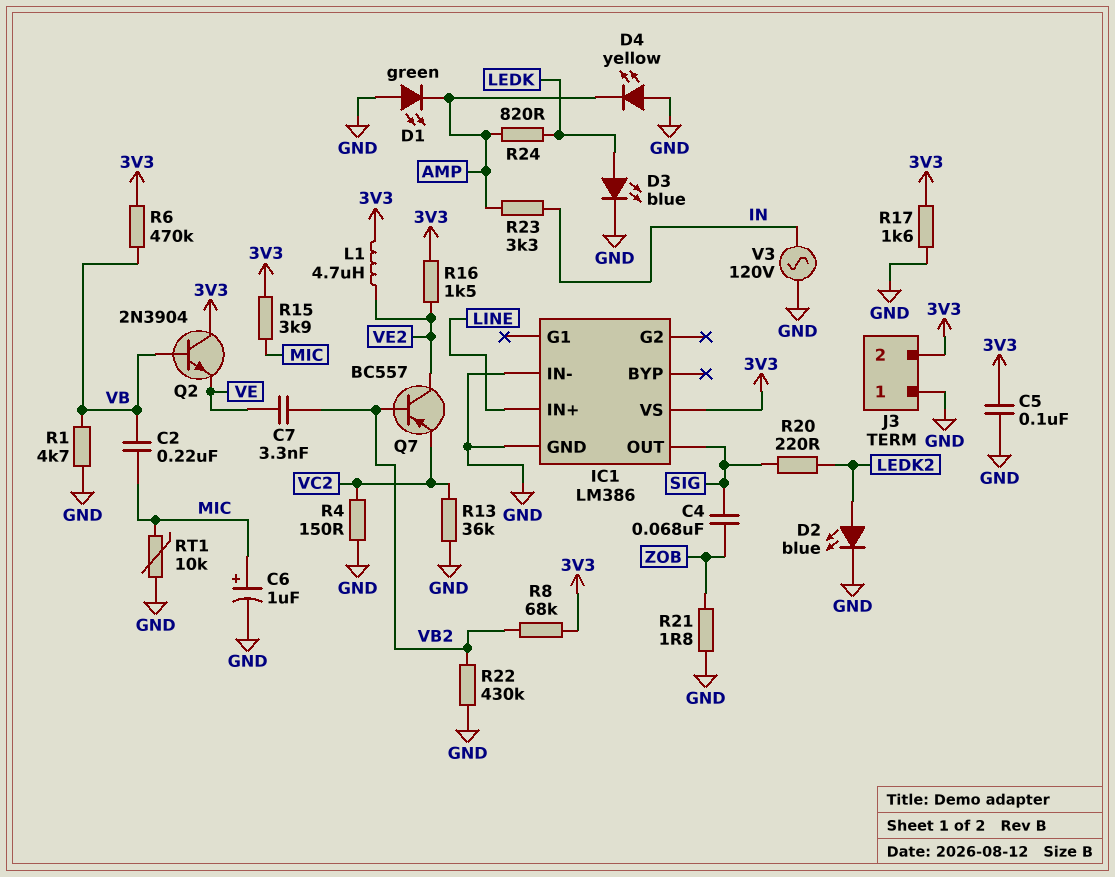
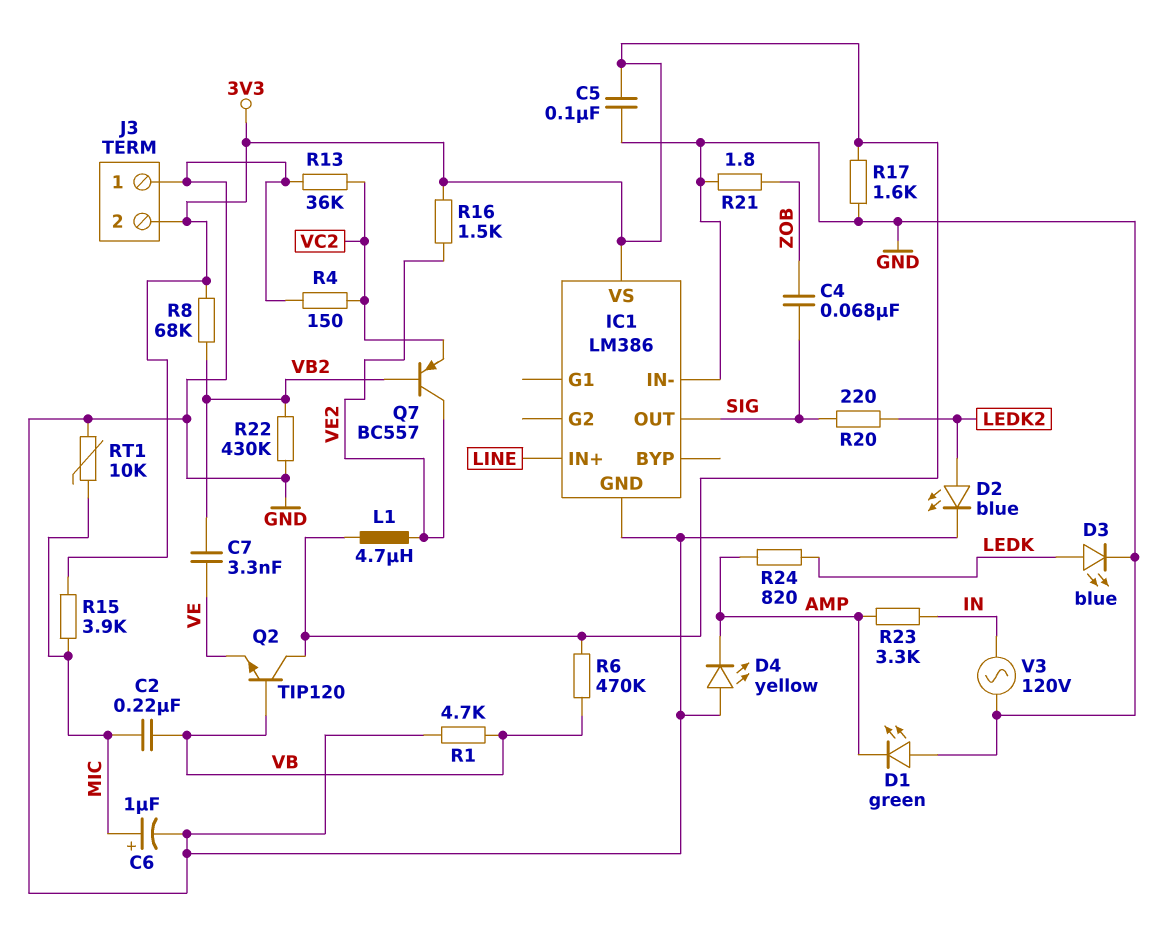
Q2: NPN 2N3904 (B VB, C 3V3, E VE) -> NPN TIP120 (B VB, C 3V3, E VE)

